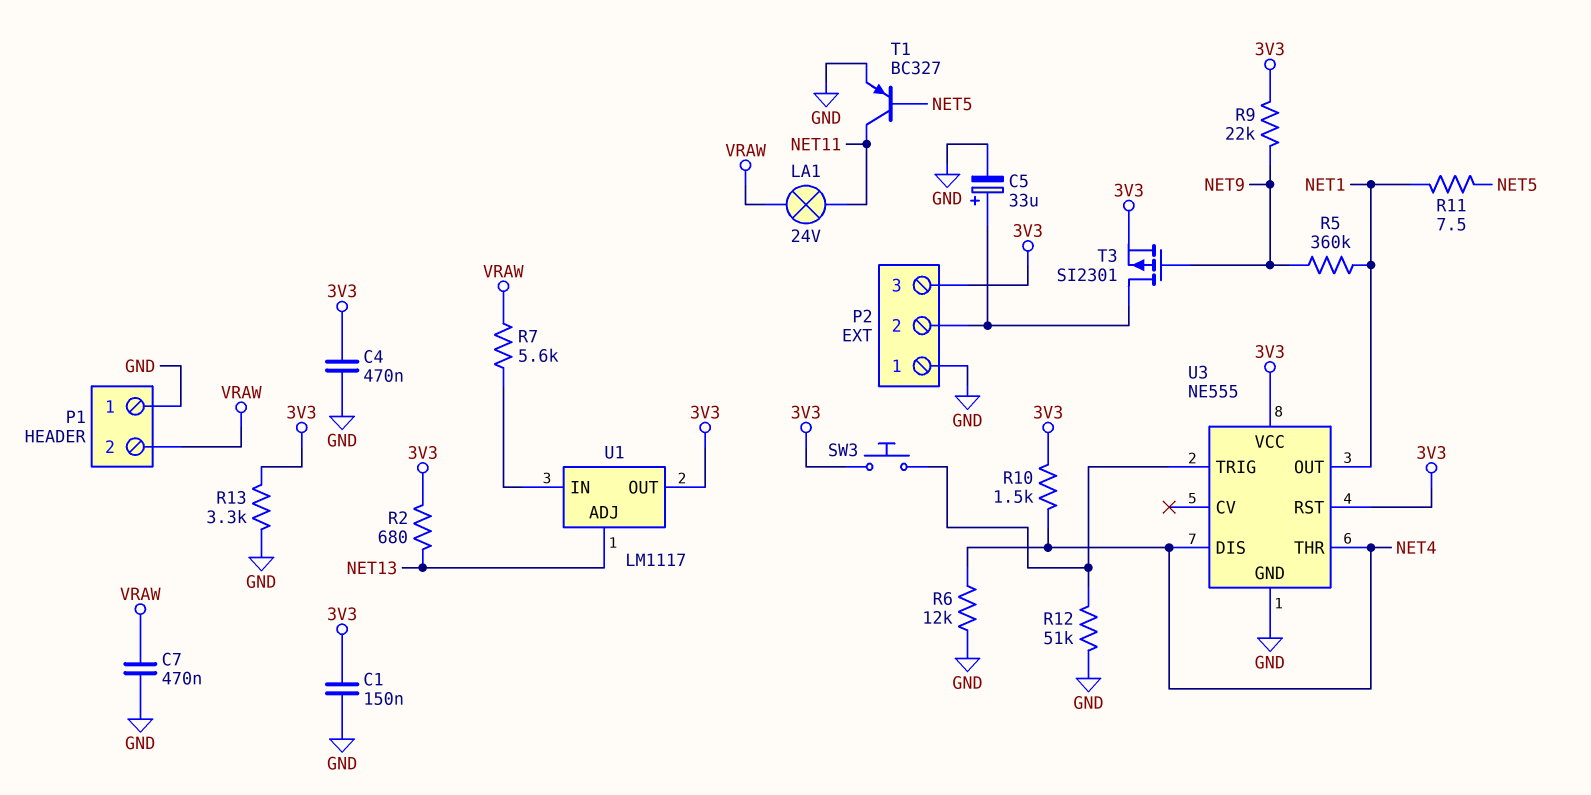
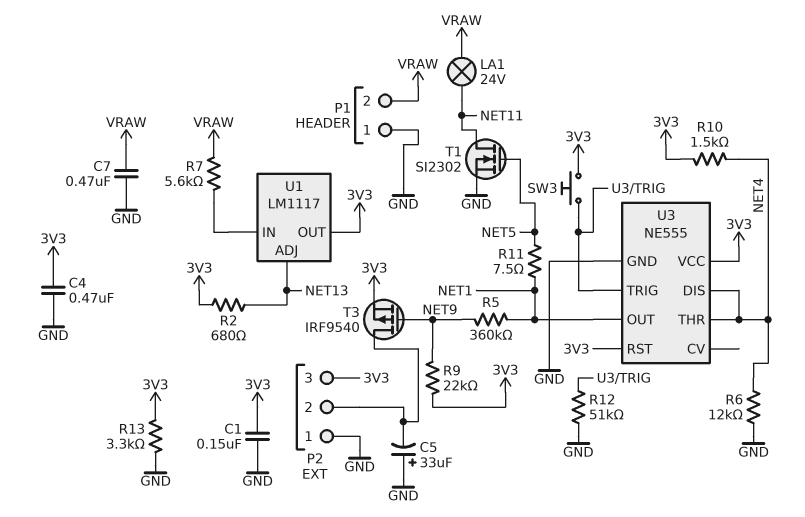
C5: 33uF (plus P2/2, minus GND) -> 33uF (plus GND, minus P2/2)
T1: PNP BC327 (B NET5, C NET11, E GND) -> NMOS SI2302 (G NET5, D NET11, S GND)
T3: PMOS SI2301 (G NET9, D P2/2, S 3V3) -> PMOS IRF9540 (G NET9, D P2/2, S 3V3)

